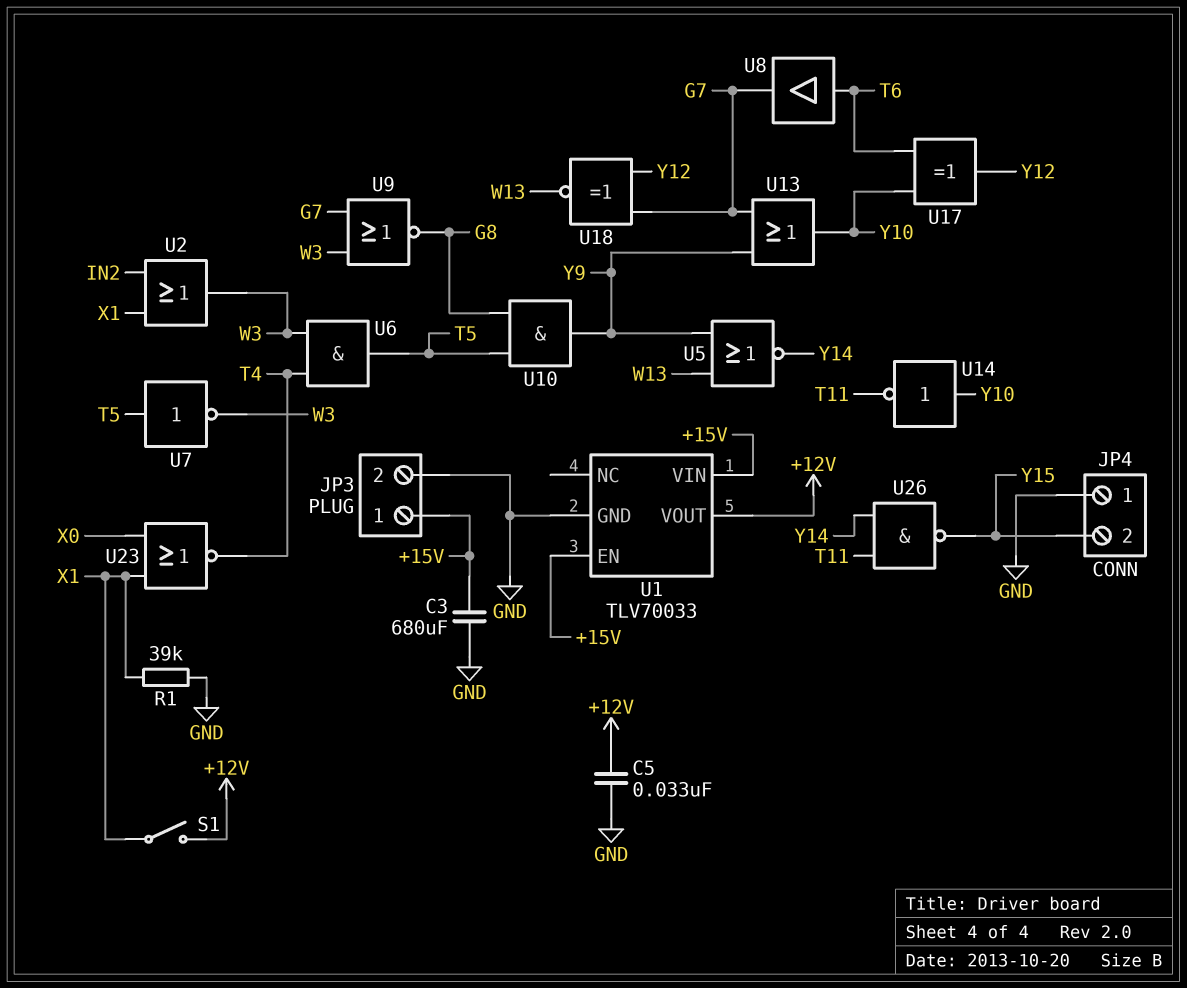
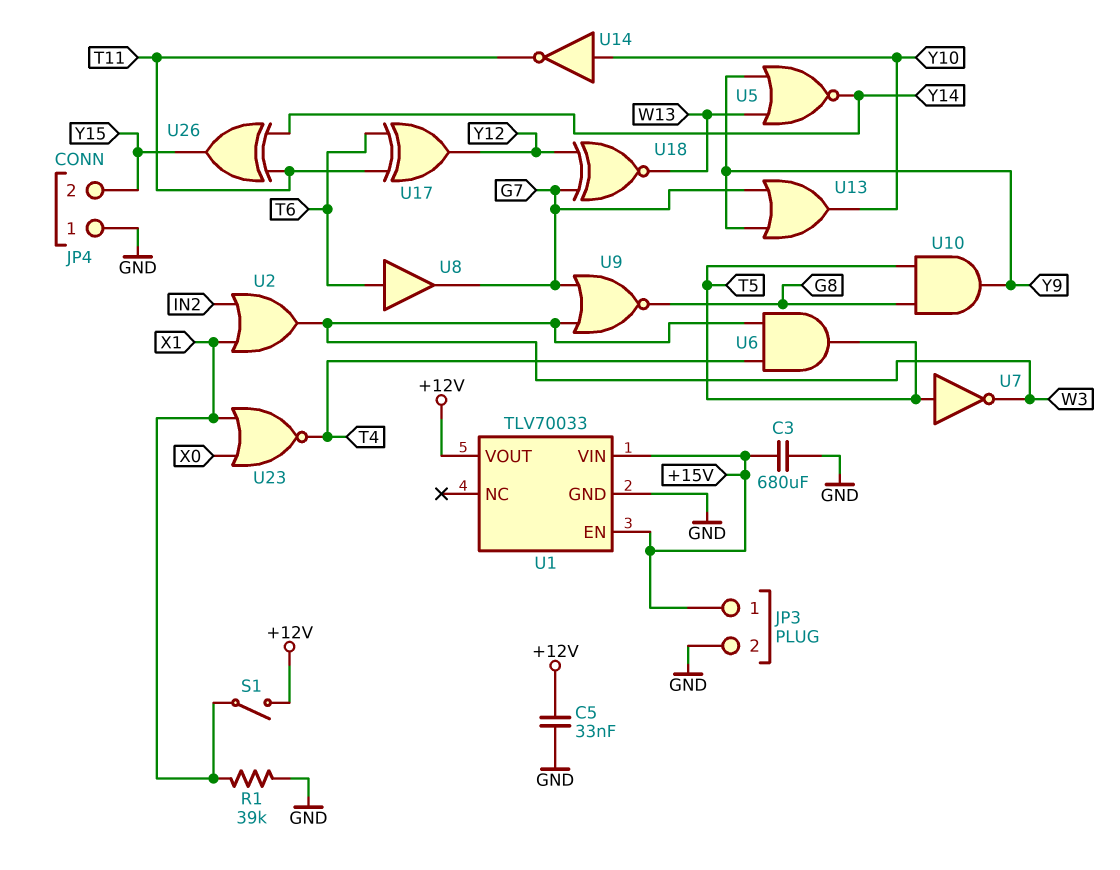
U17: XOR (in T6, in Y10, out Y12) -> XOR (in T6, in T11, out Y12)
U26: NAND (in T11, in Y14, out Y15) -> XOR (in T11, in Y14, out Y15)

